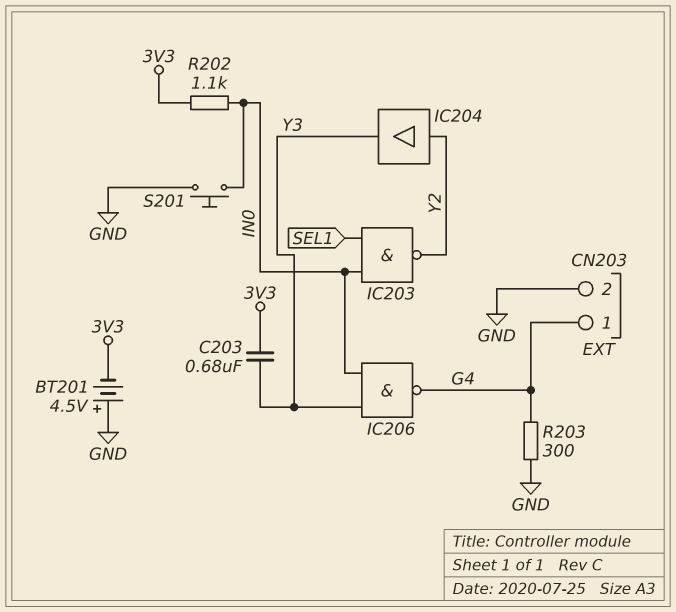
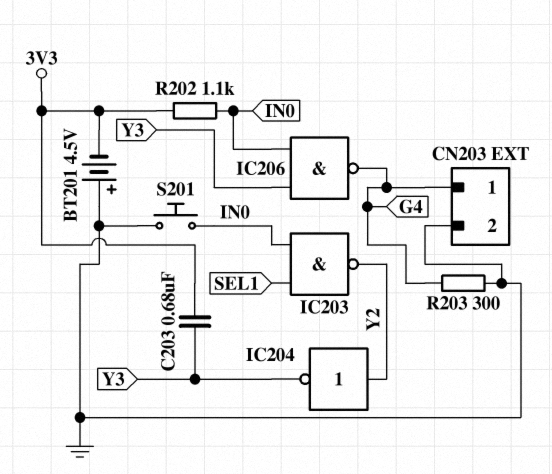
IC204: buffer (in Y2, out Y3) -> NOT (in Y2, out Y3)

